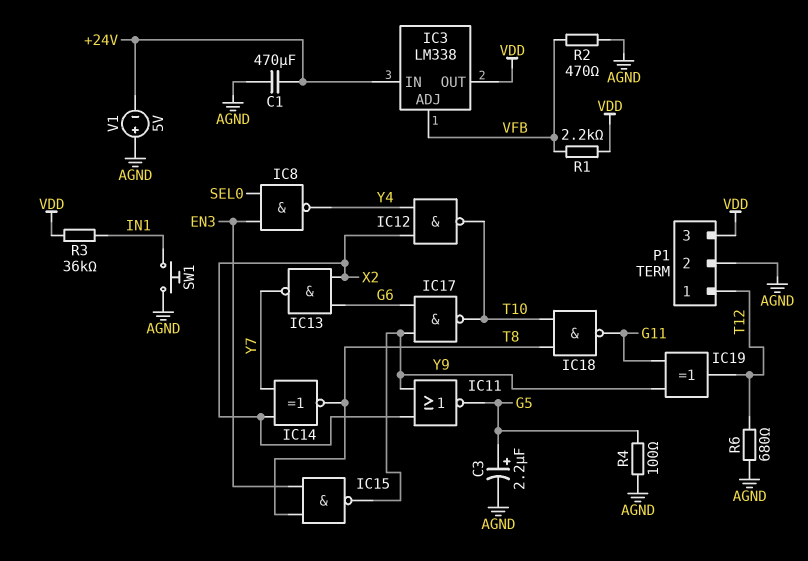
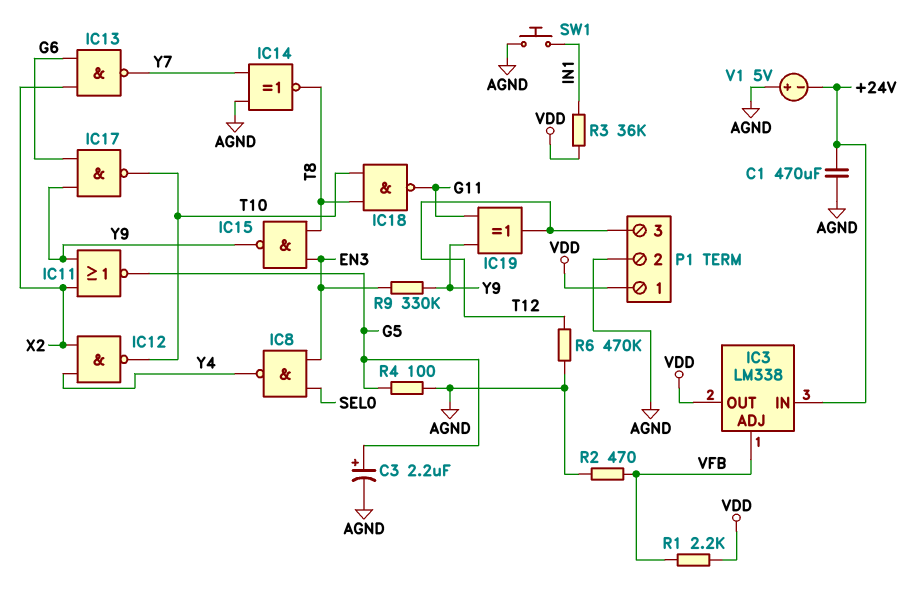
IC14: XNOR (in X2, in Y7, out T8) -> XNOR (in AGND, in Y7, out T8)
P1 pin 1: T12 -> VDD
P1 pin 3: VDD -> T12
R6: 680 (AGND, T12) -> 470k (AGND, T12)
R9: none -> 330k (EN3, Y9)

